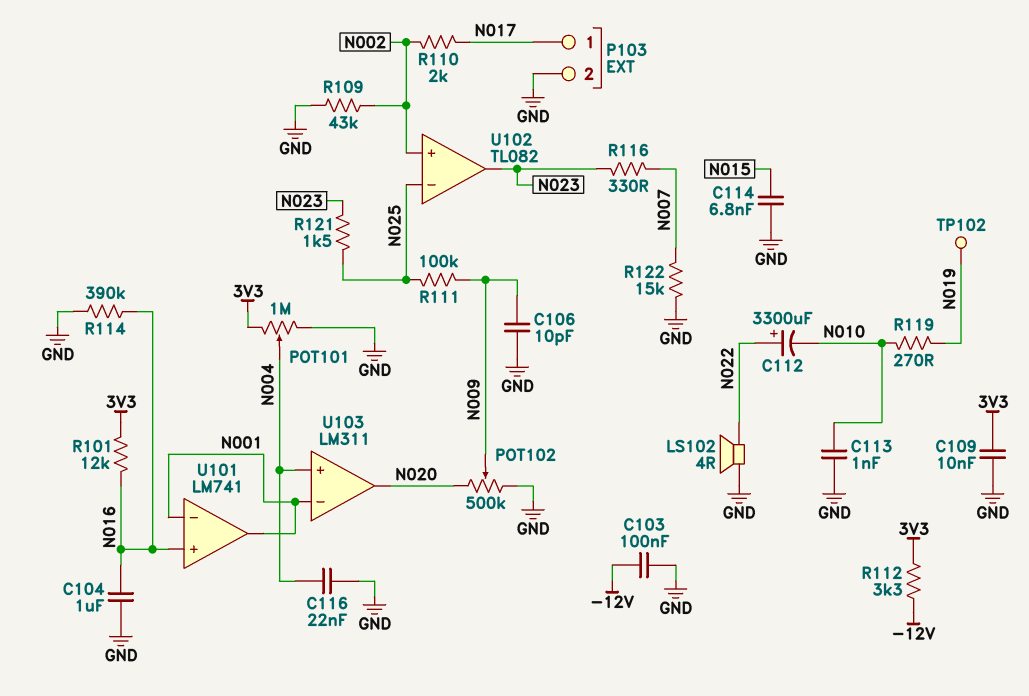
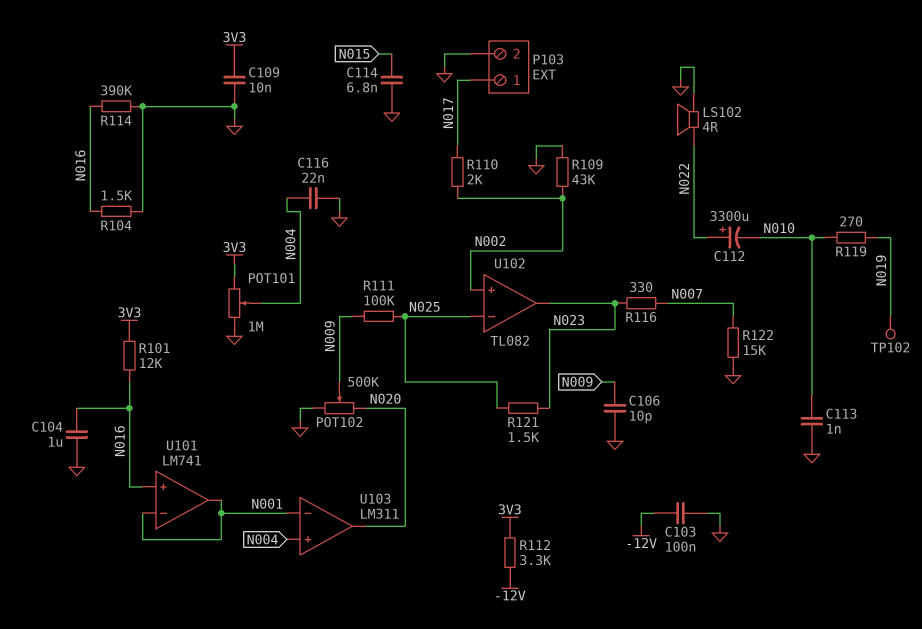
R104: none -> 1.5k (GND, N016)

